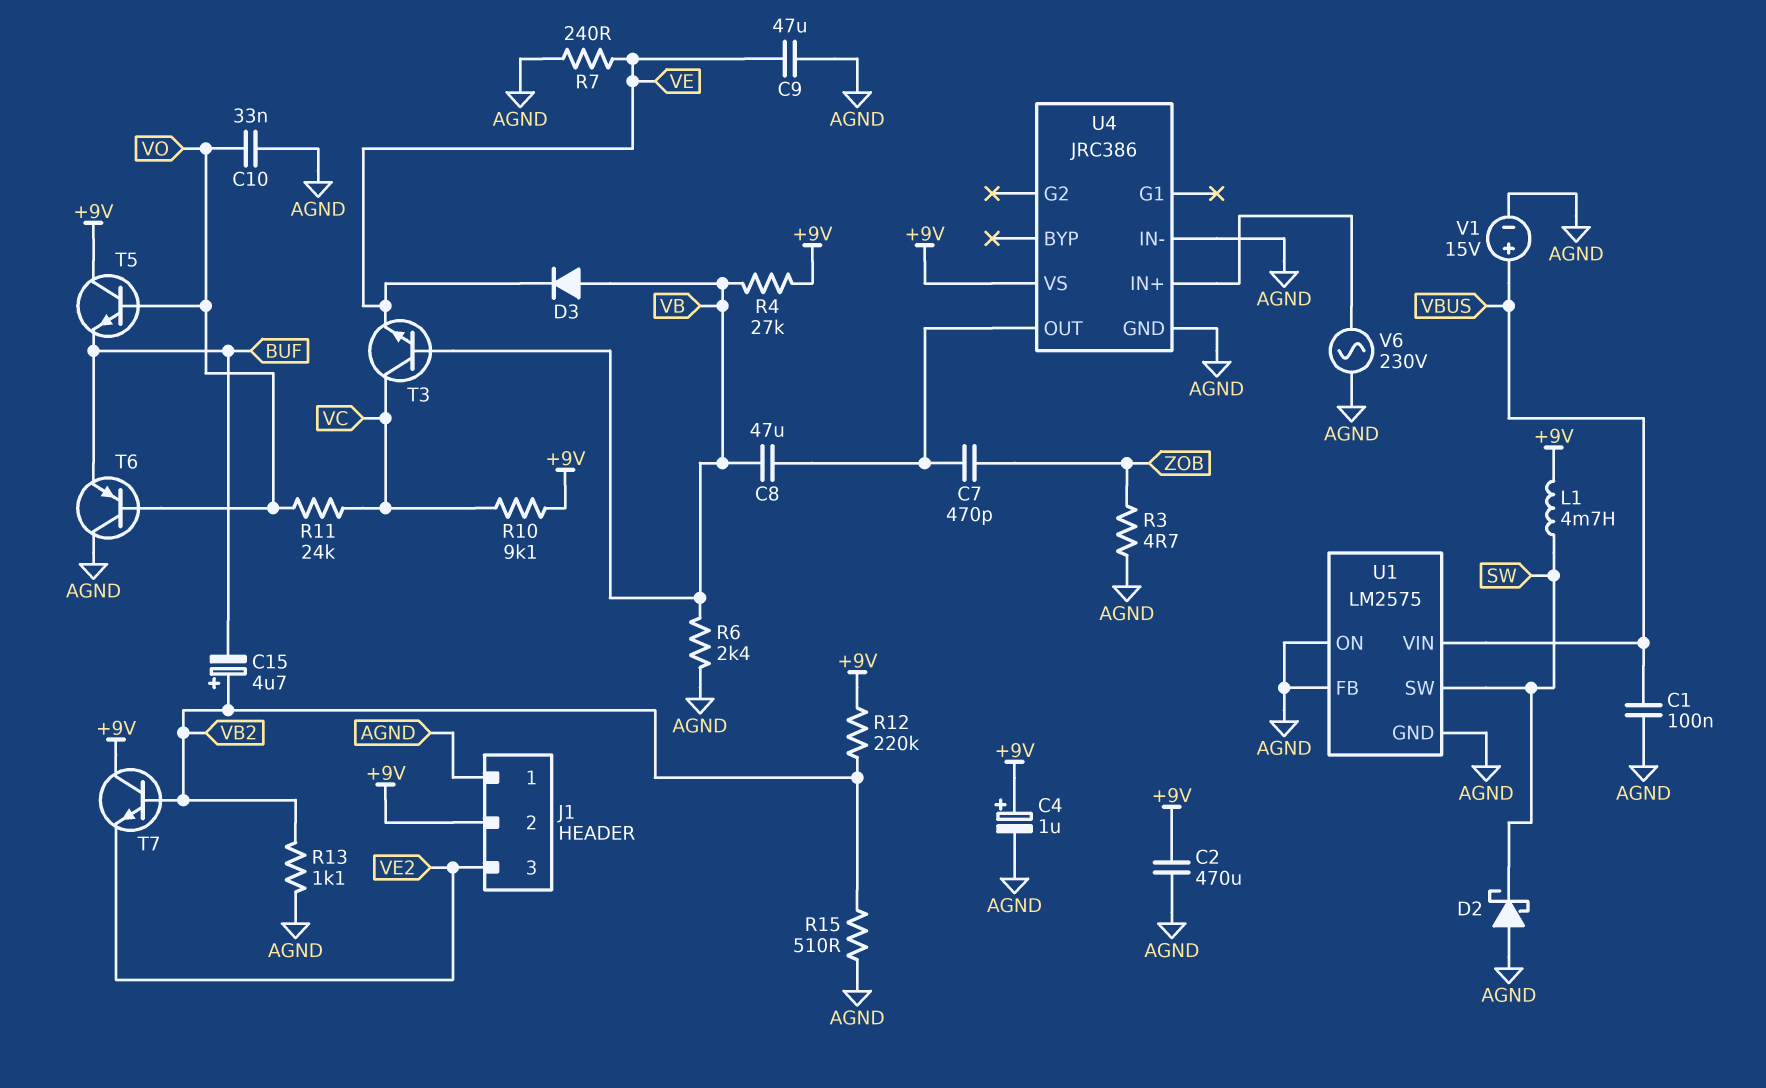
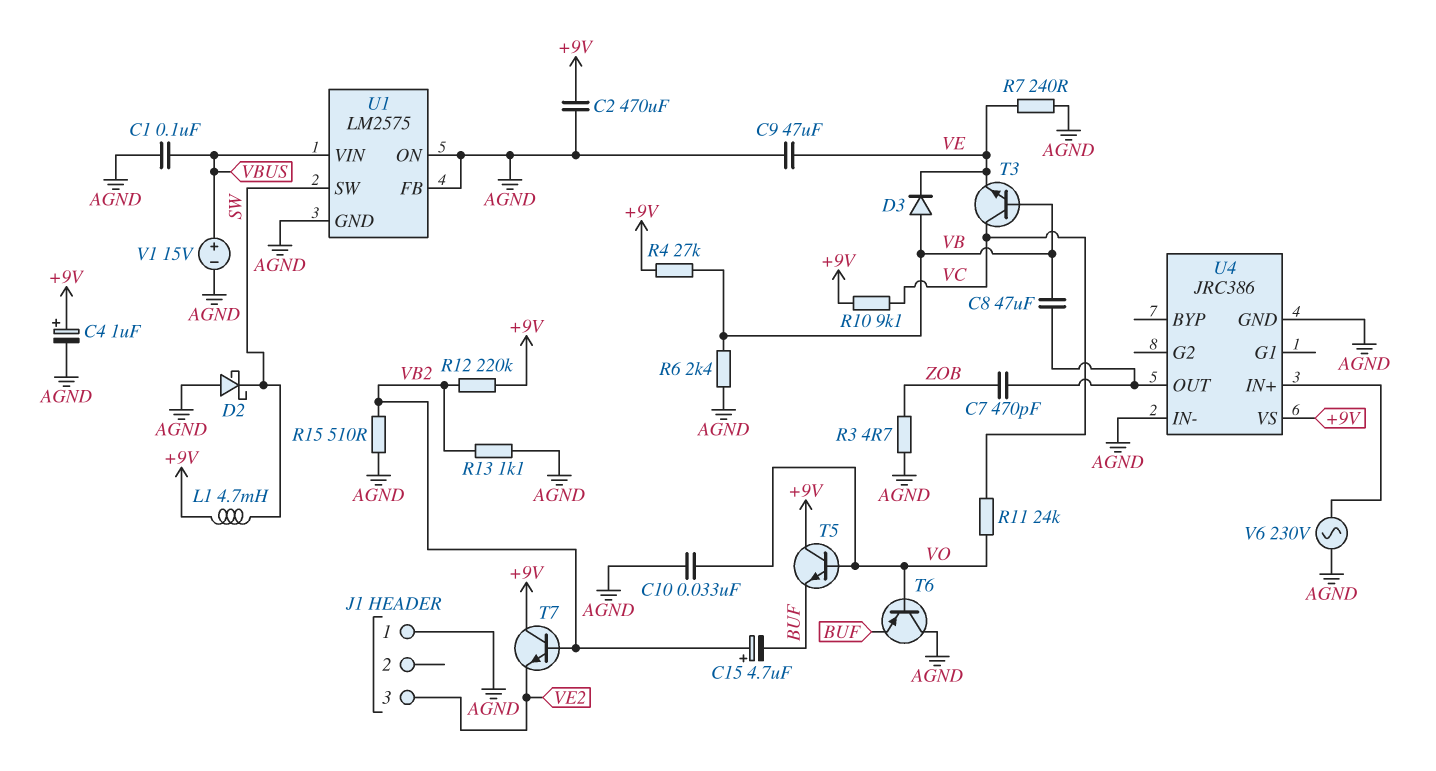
J1 pin 2: +9V -> none

